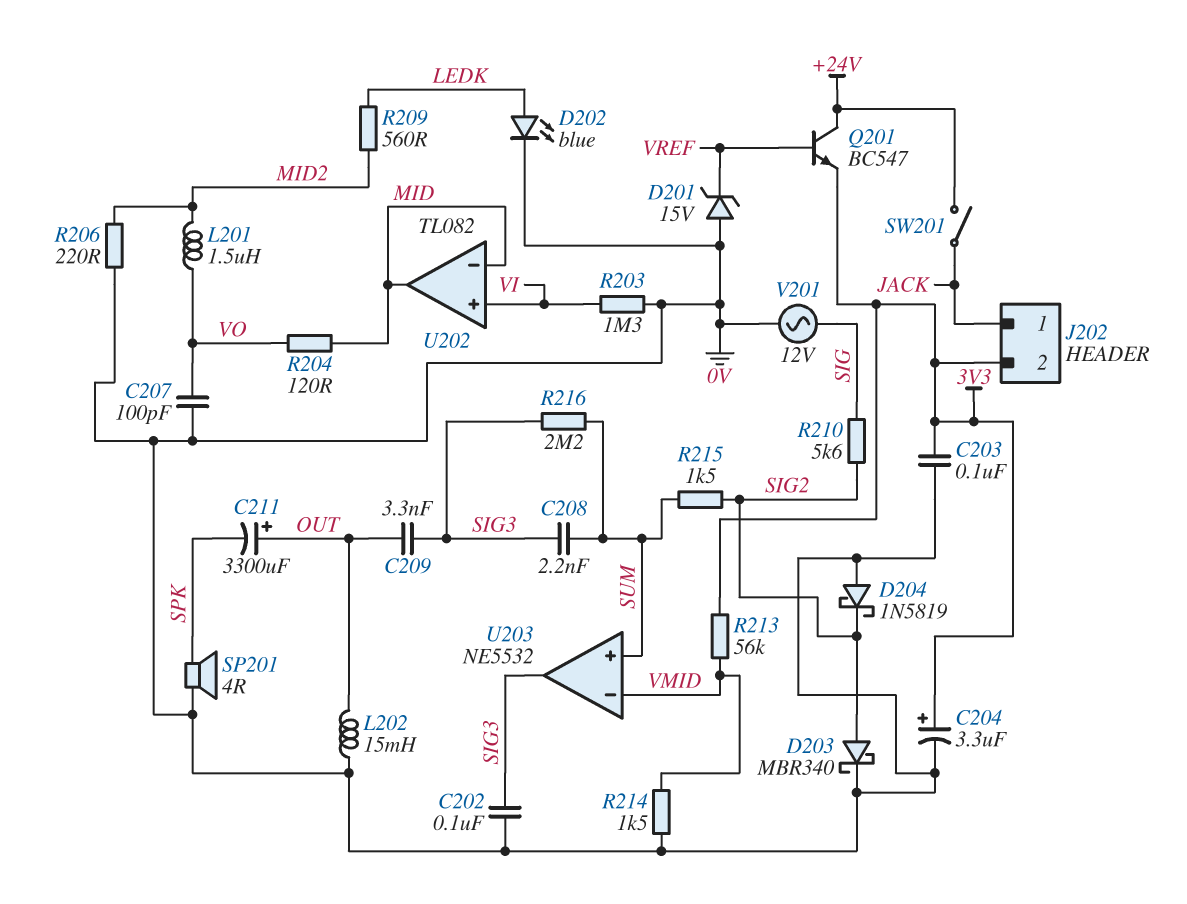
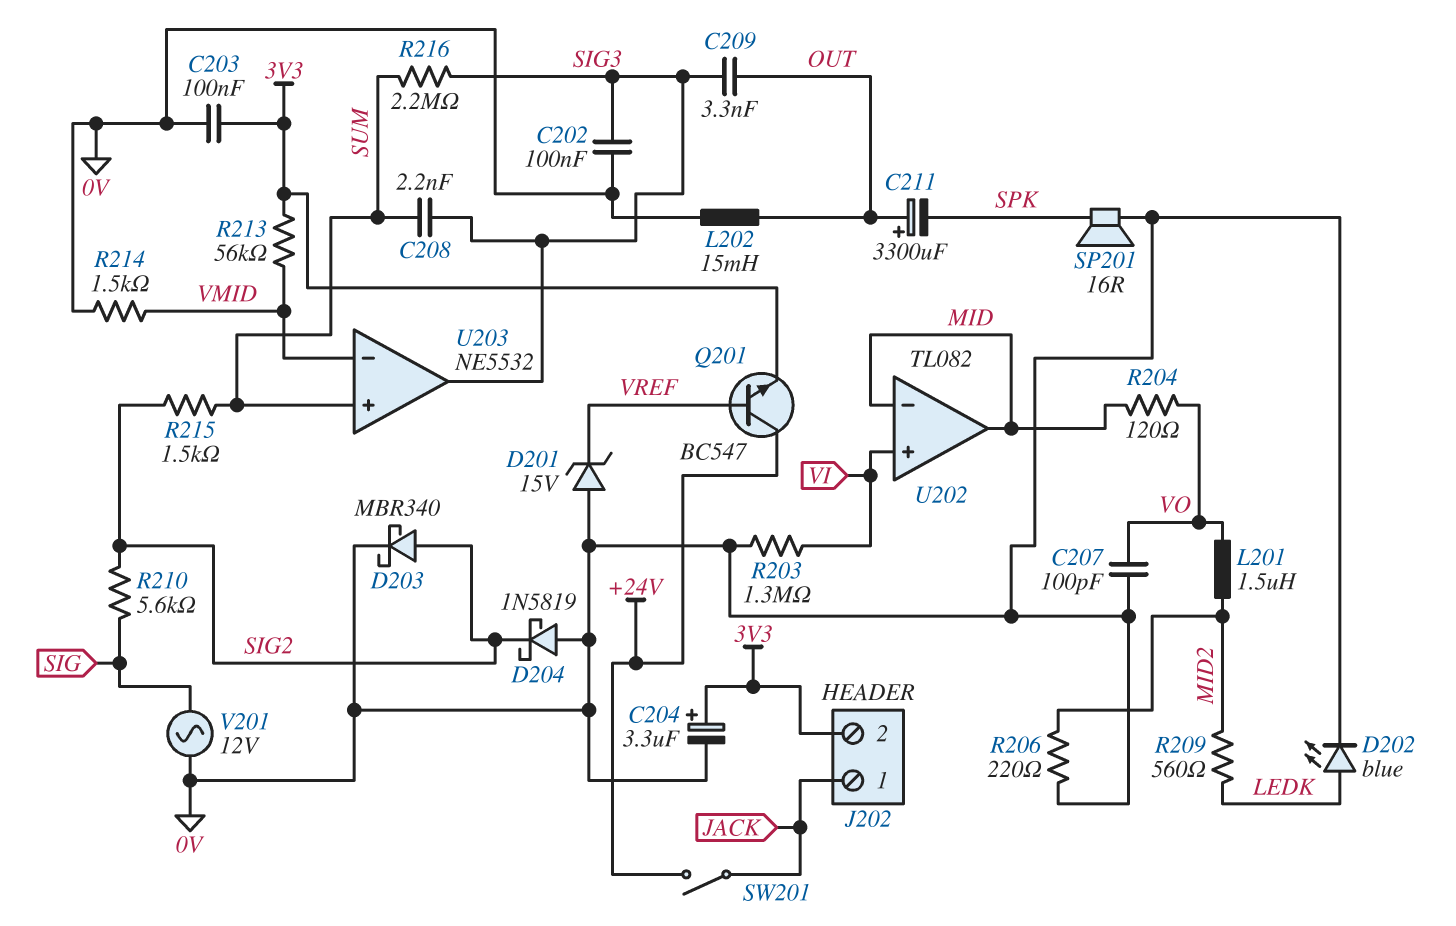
SP201: speaker 4R (0V, SPK) -> speaker 16R (0V, SPK)

